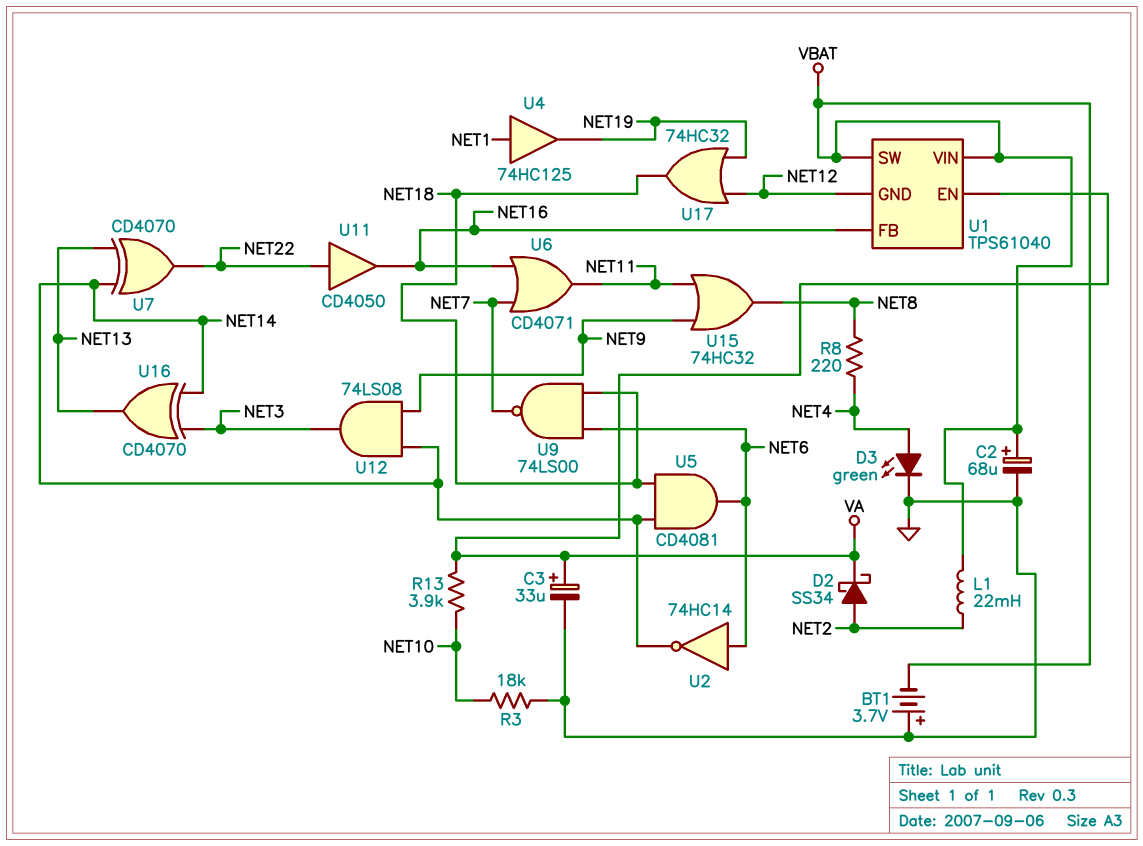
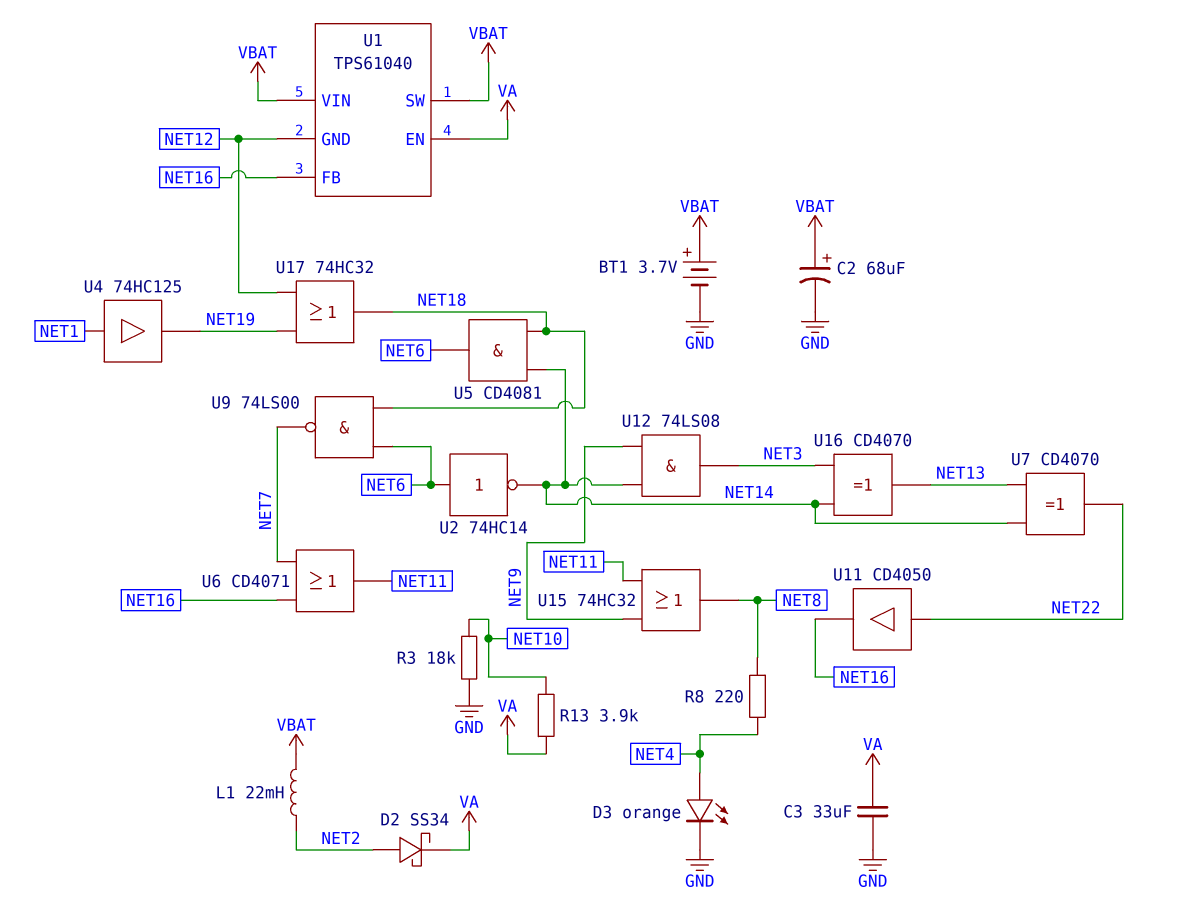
BT1: 3.7V (plus GND, minus VBAT) -> 3.7V (plus VBAT, minus GND)
C3: 33uF (plus VA, minus GND) -> 33uF (GND, VA)
D3: LED green (A NET4, K GND) -> LED orange (A NET4, K GND)

